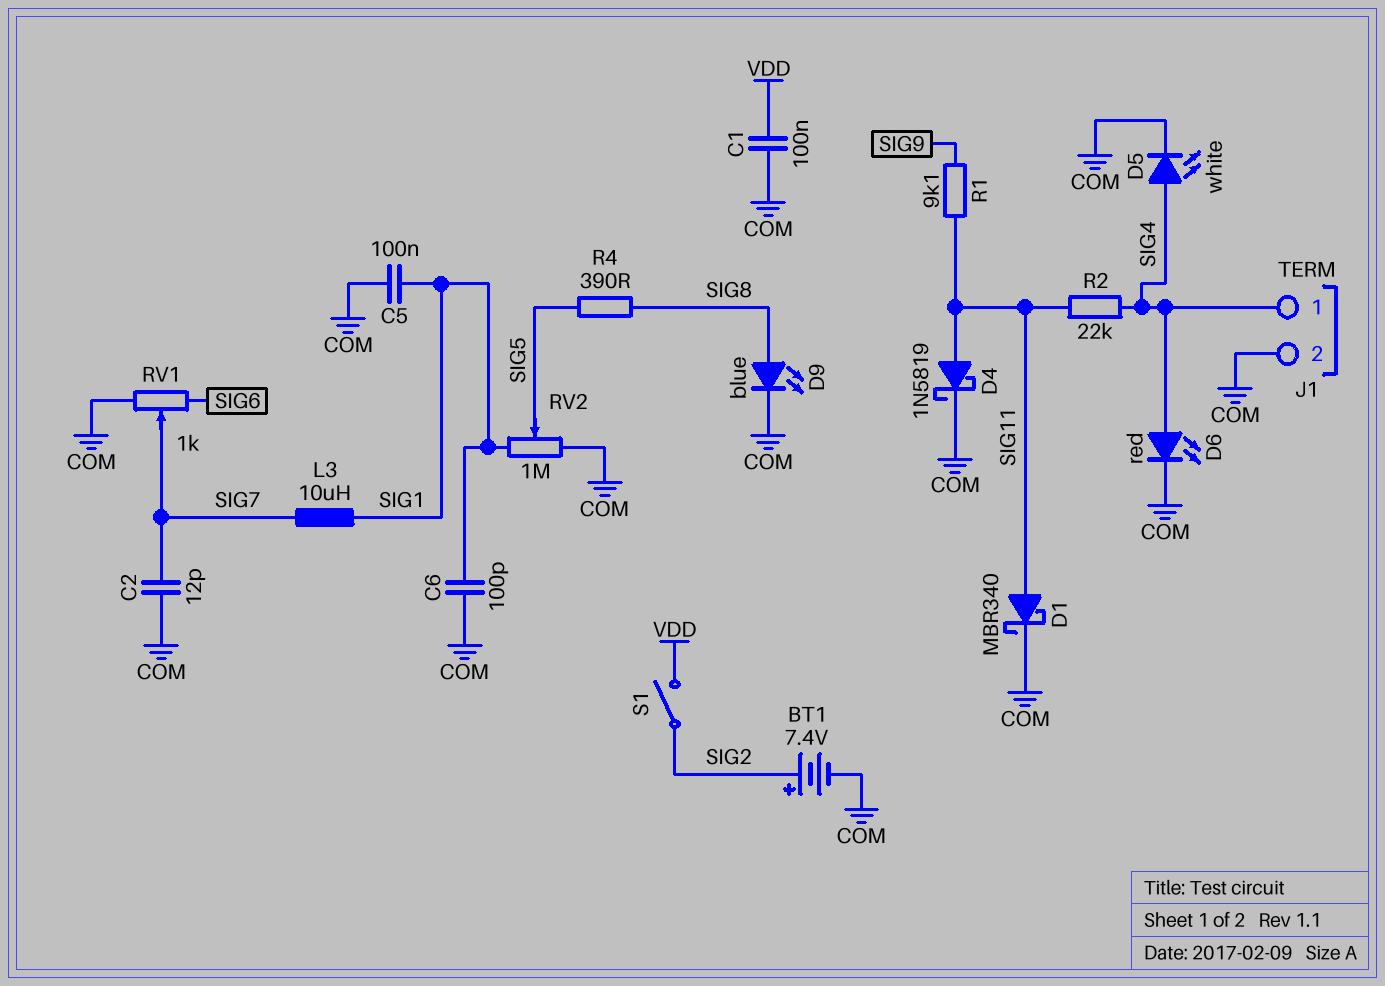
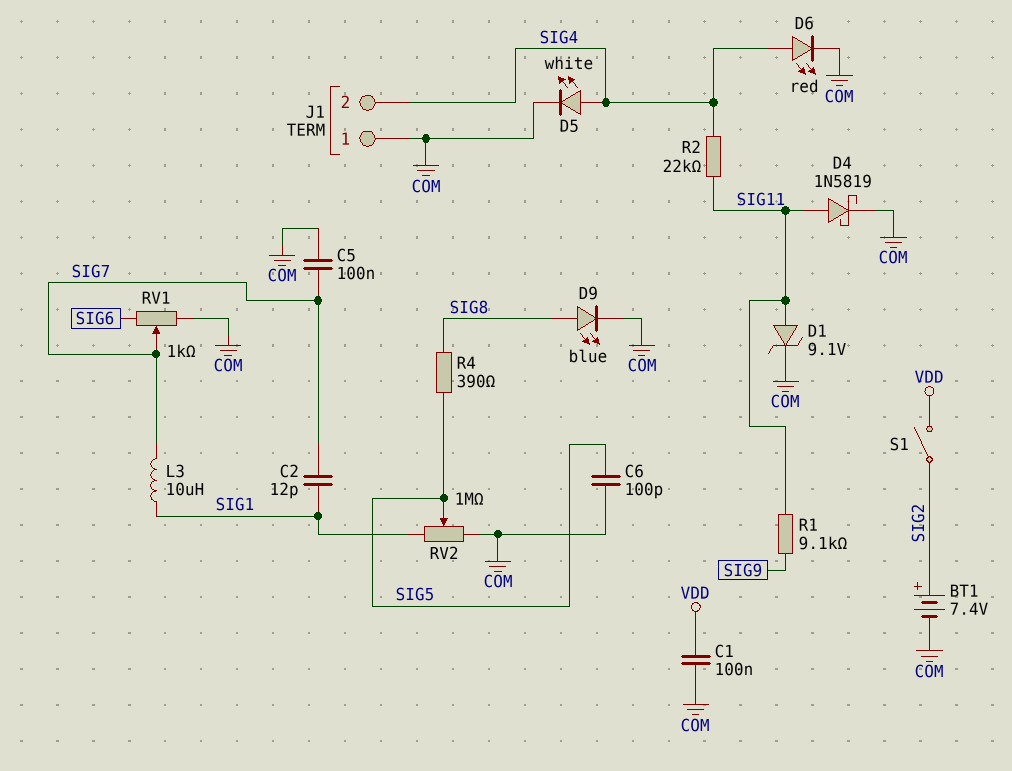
C2: 12pF (COM, SIG7) -> 12pF (SIG1, SIG7)
C5: 100nF (COM, SIG1) -> 100nF (COM, SIG7)
C6: 100pF (COM, SIG1) -> 100pF (COM, SIG5)
D1: schottky MBR340 (A SIG11, K COM) -> zener 9.1V (A SIG11, K COM)
J1 pin 1: SIG4 -> COM
J1 pin 2: COM -> SIG4

